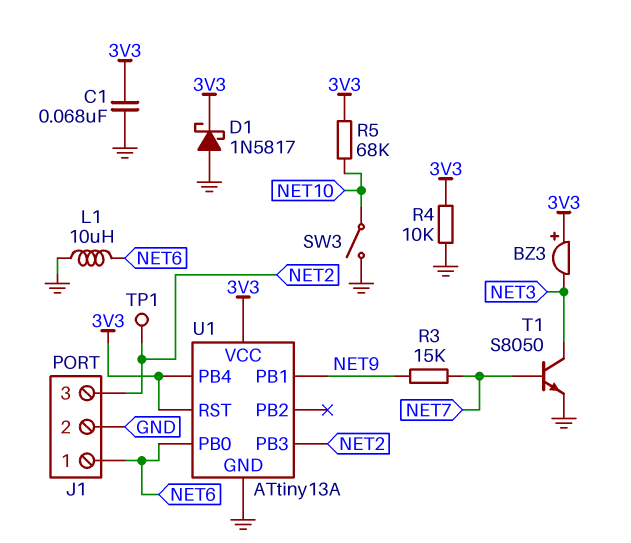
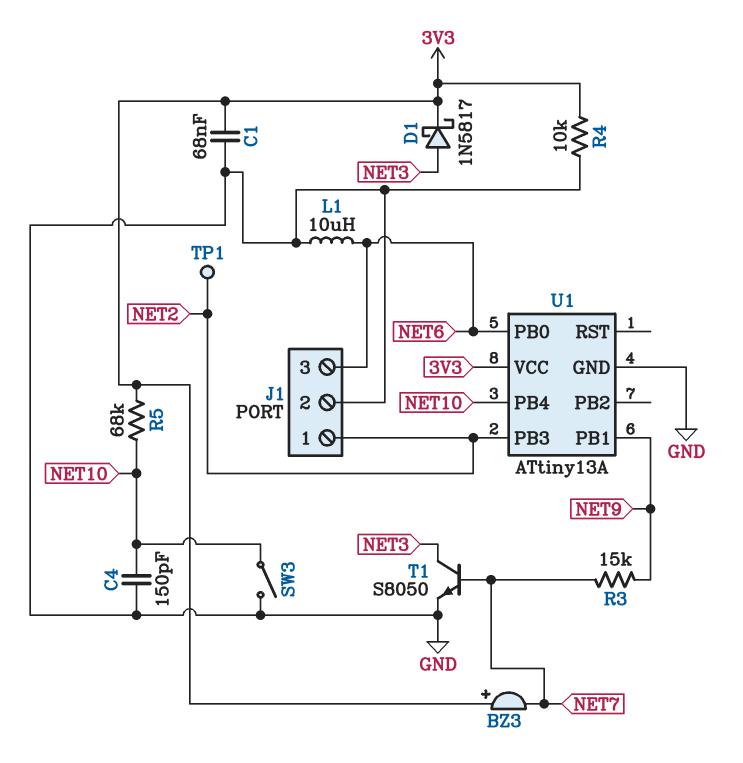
BZ3: buzzer (plus 3V3, minus NET3) -> buzzer (plus 3V3, minus NET7)
C4: none -> 150pF (GND, NET10)
D1: schottky 1N5817 (A GND, K 3V3) -> schottky 1N5817 (A NET3, K 3V3)
J1 pin 1: NET6 -> NET2
J1 pin 3: NET2 -> NET6
U1 pin PB4: 3V3 -> NET10
U1 pin RST: 3V3 -> none

